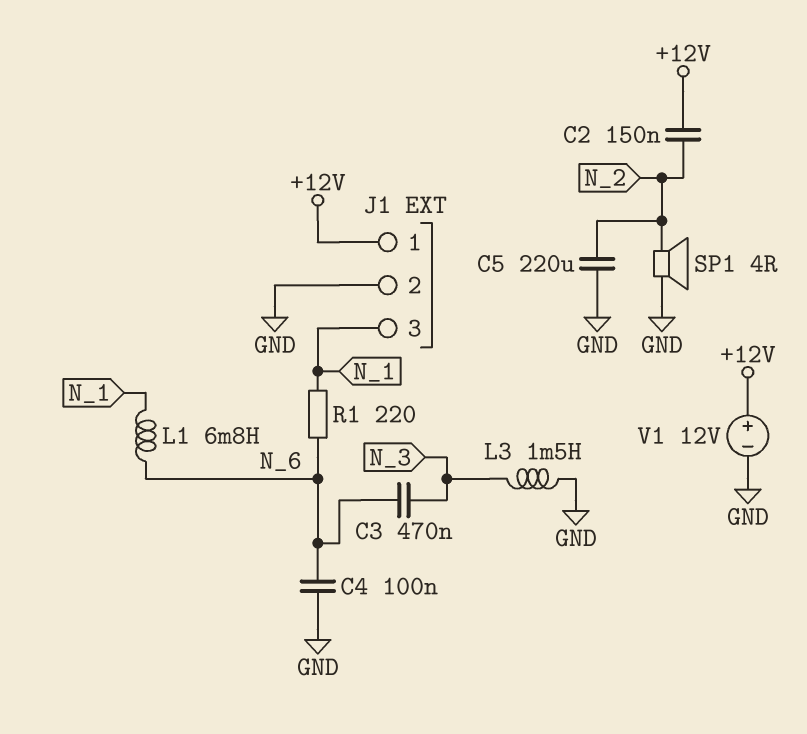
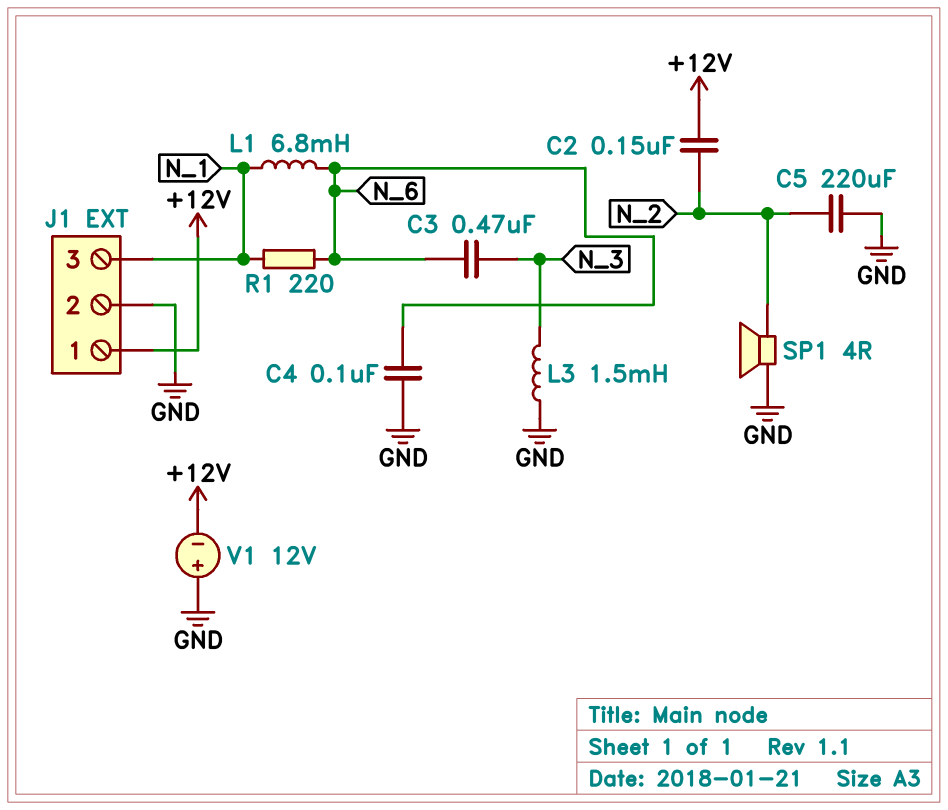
V1: 12V (plus +12V, minus GND) -> 12V (plus GND, minus +12V)

